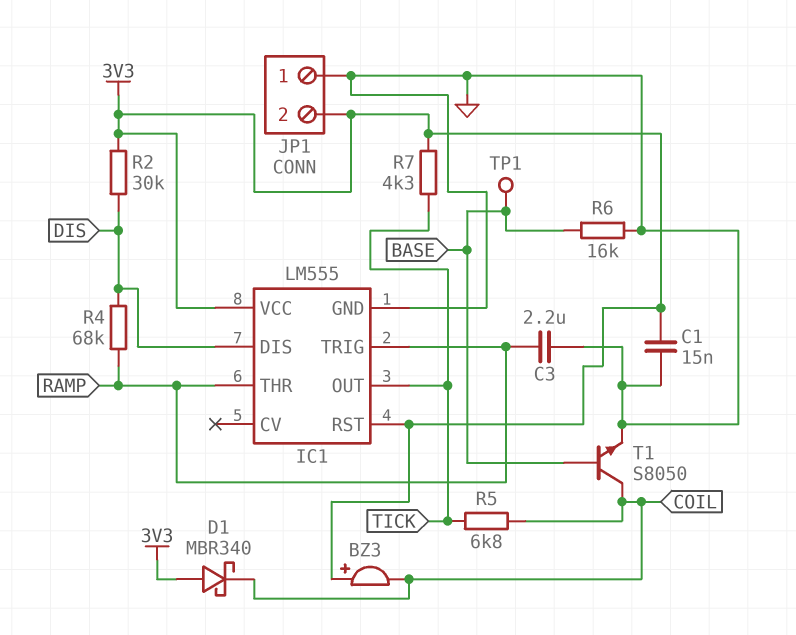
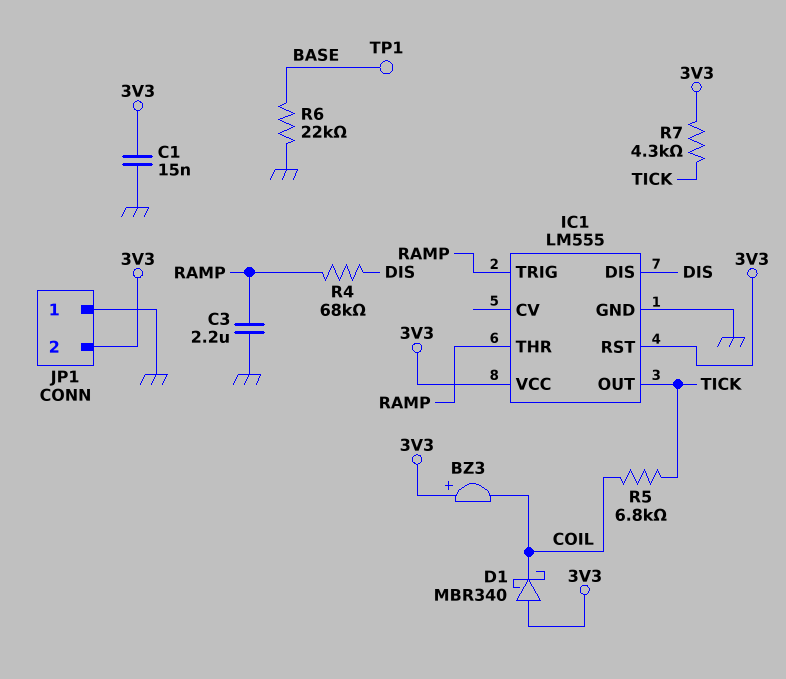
R2: 30k (3V3, DIS) -> none
R6: 16k (BASE, GND) -> 22k (BASE, GND)
T1: NPN S8050 (B BASE, C COIL, E GND) -> none

